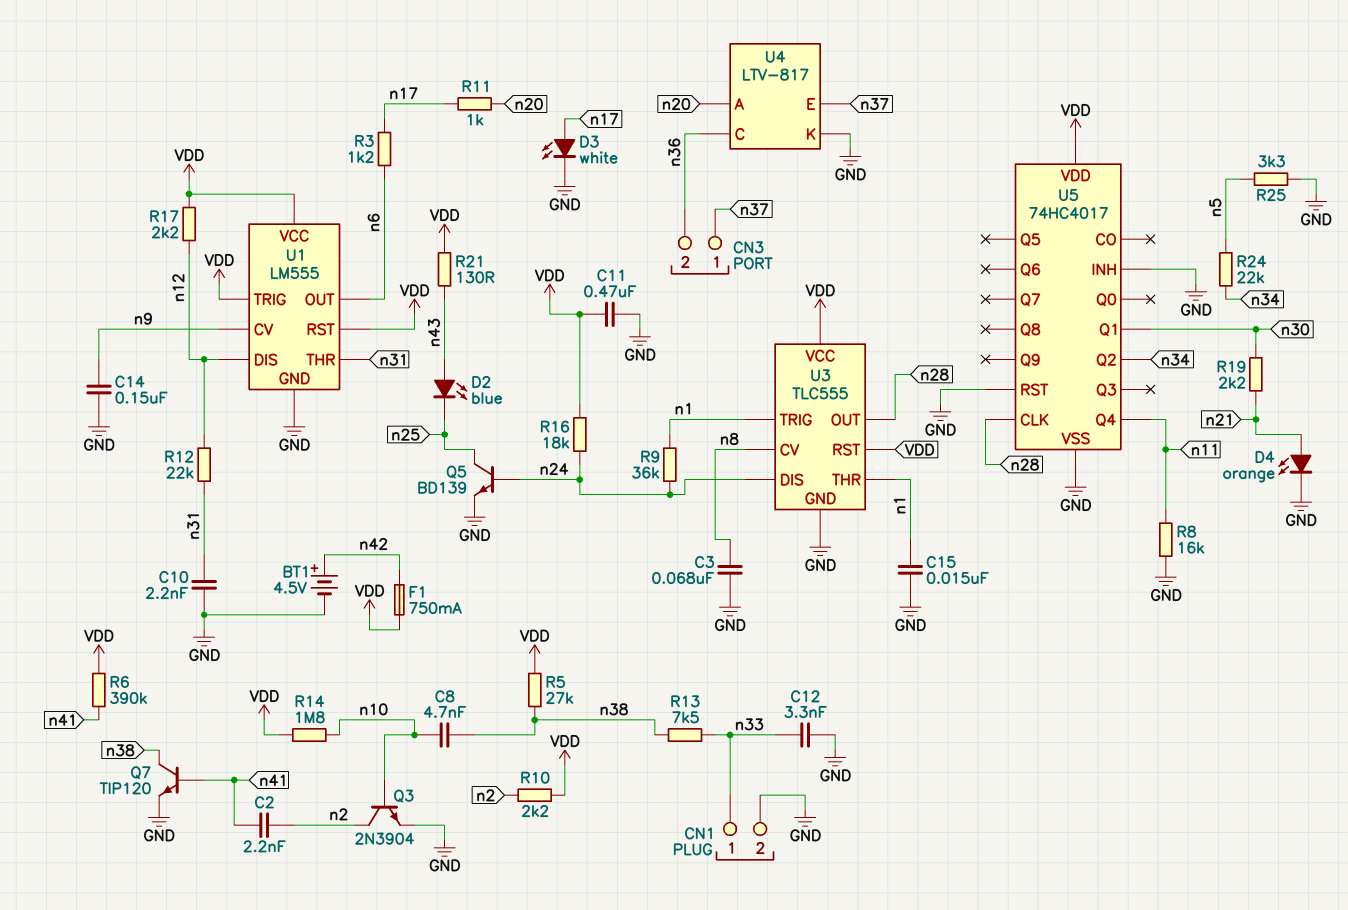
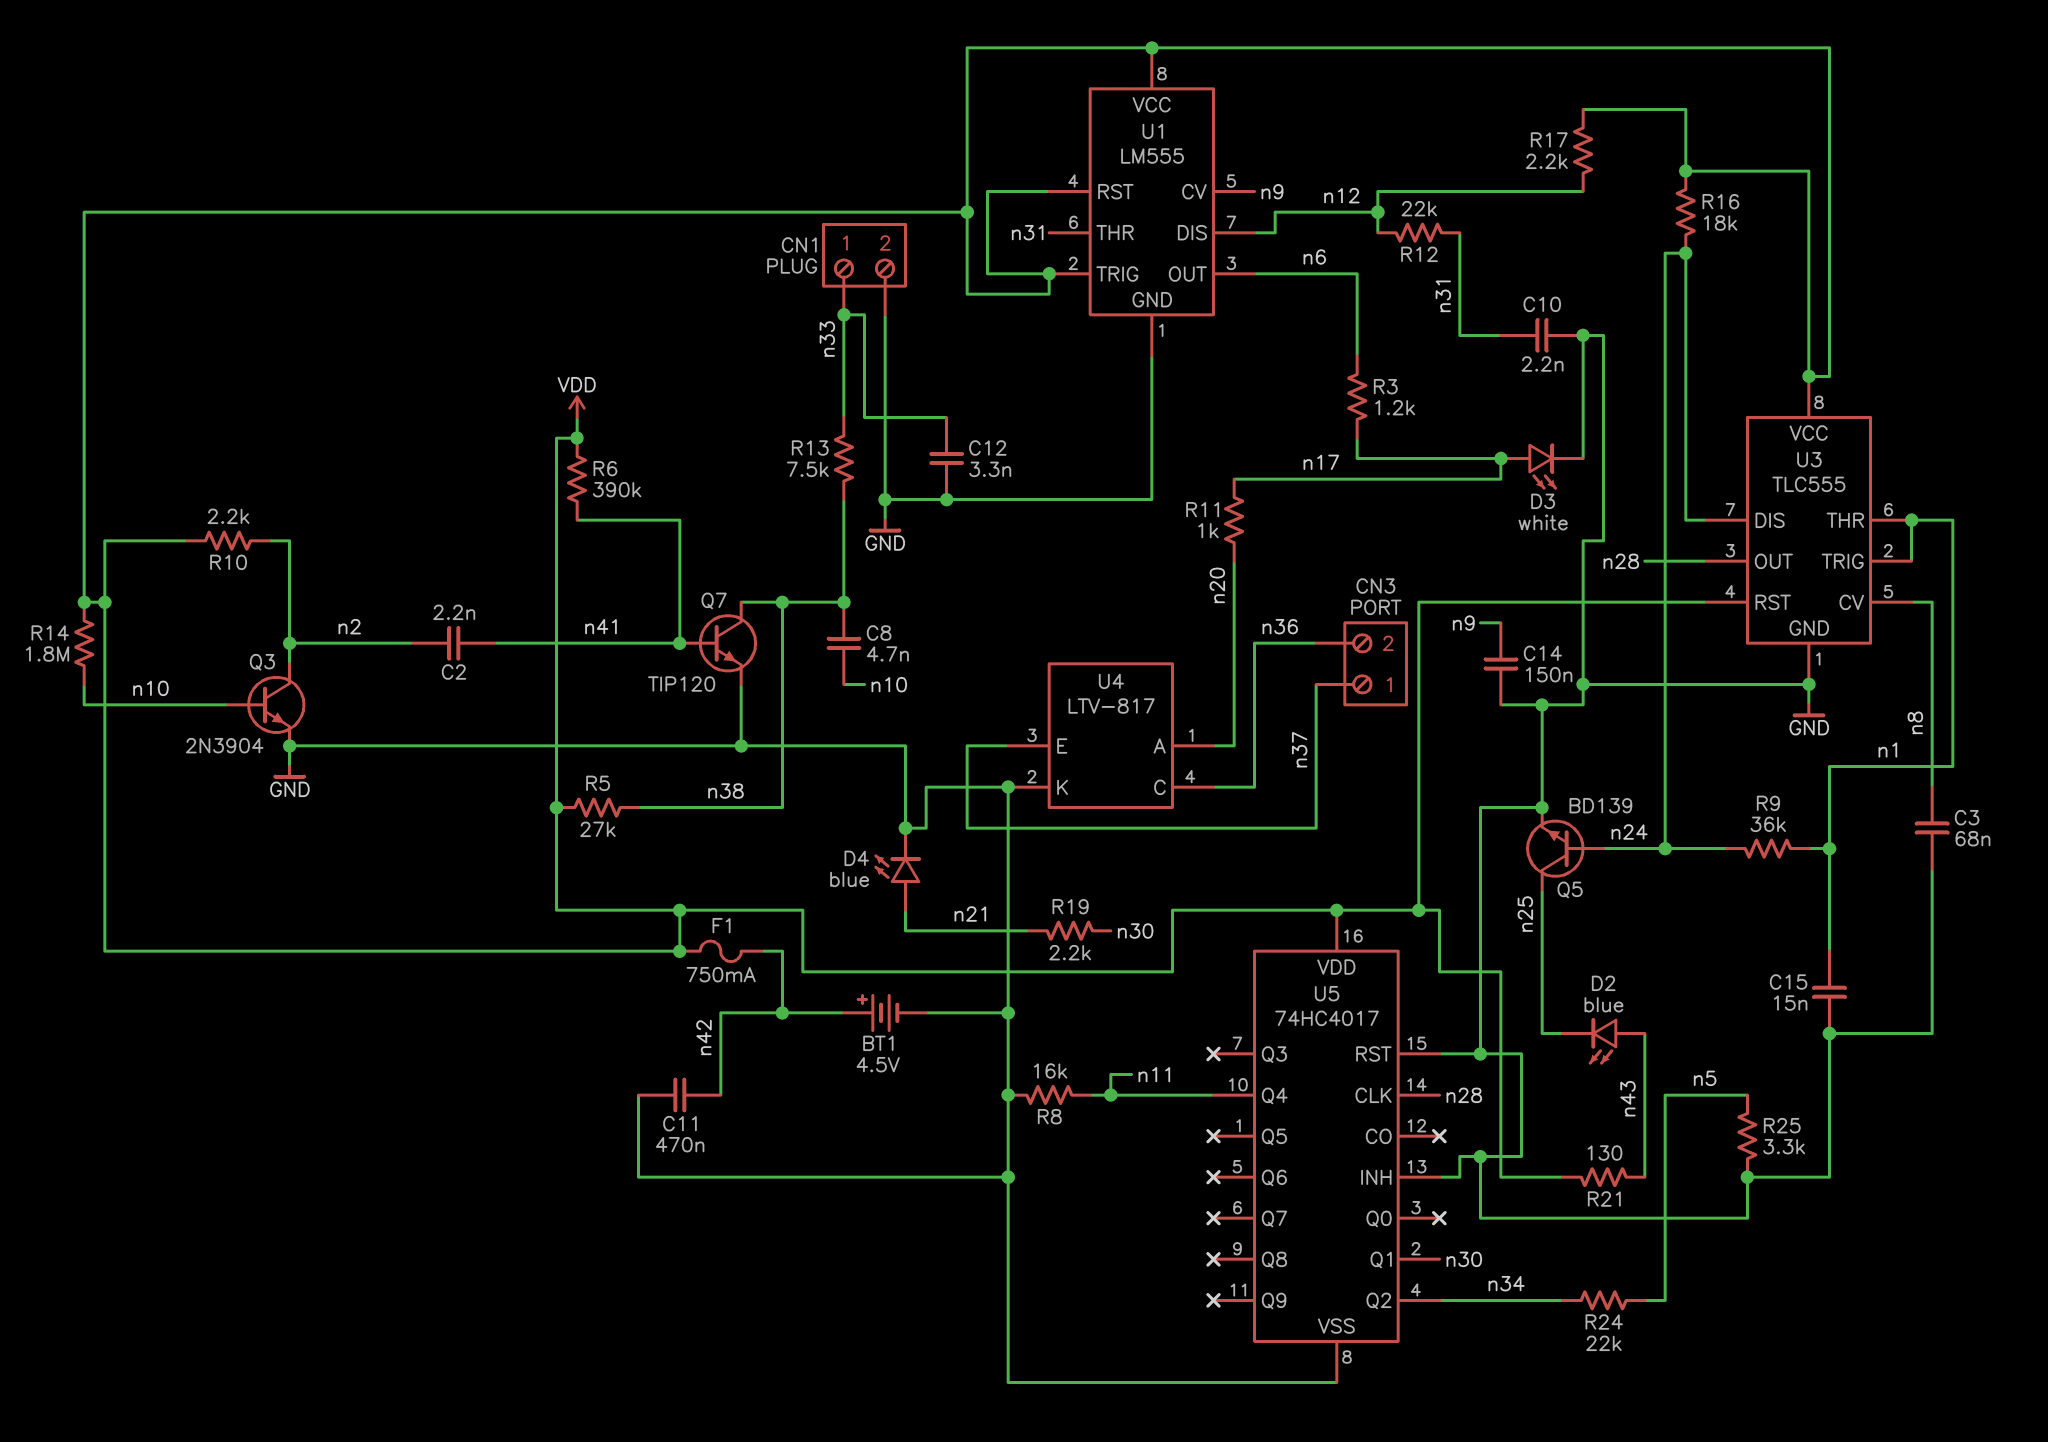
C11: 470nF (GND, VDD) -> 470nF (GND, n42)
D4: LED orange (A n21, K GND) -> LED blue (A n21, K GND)

